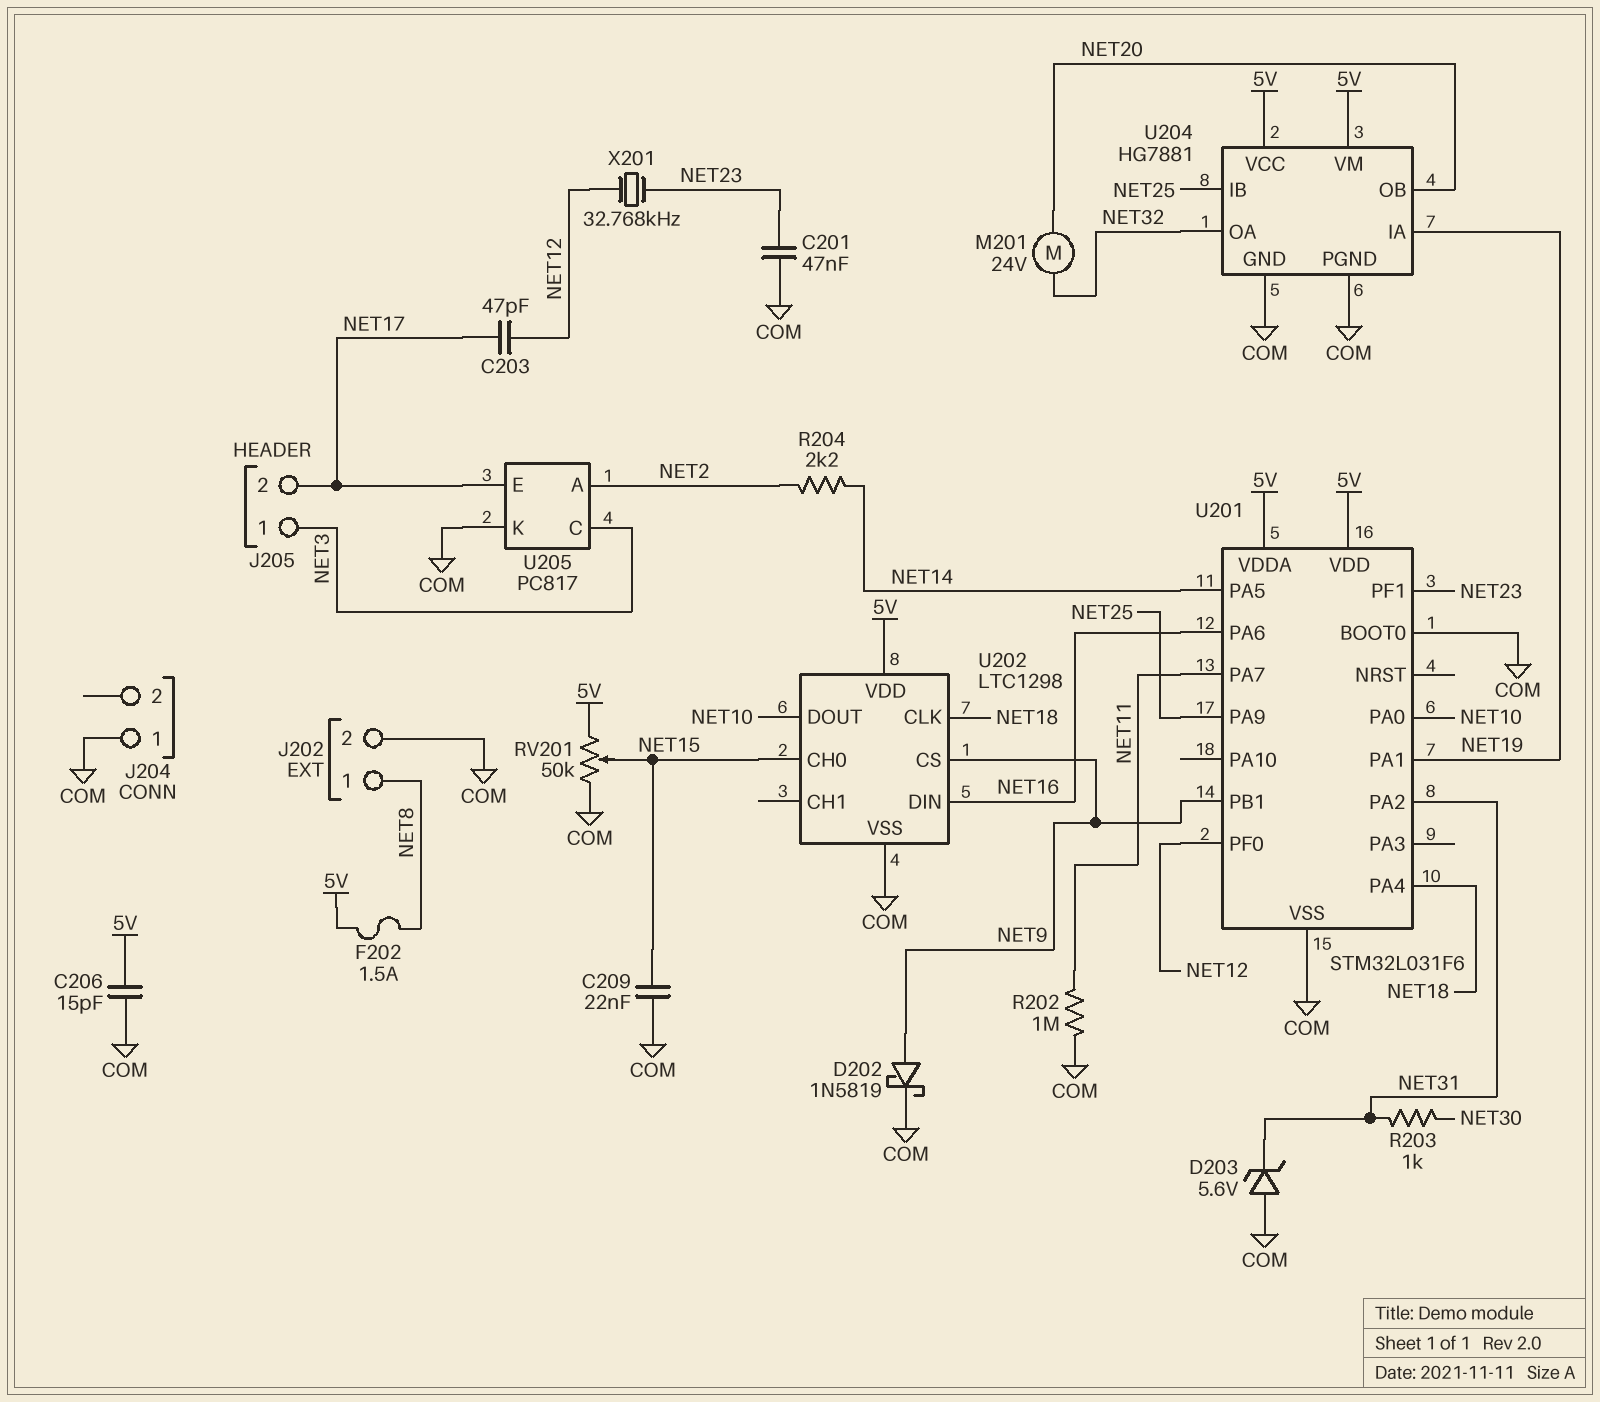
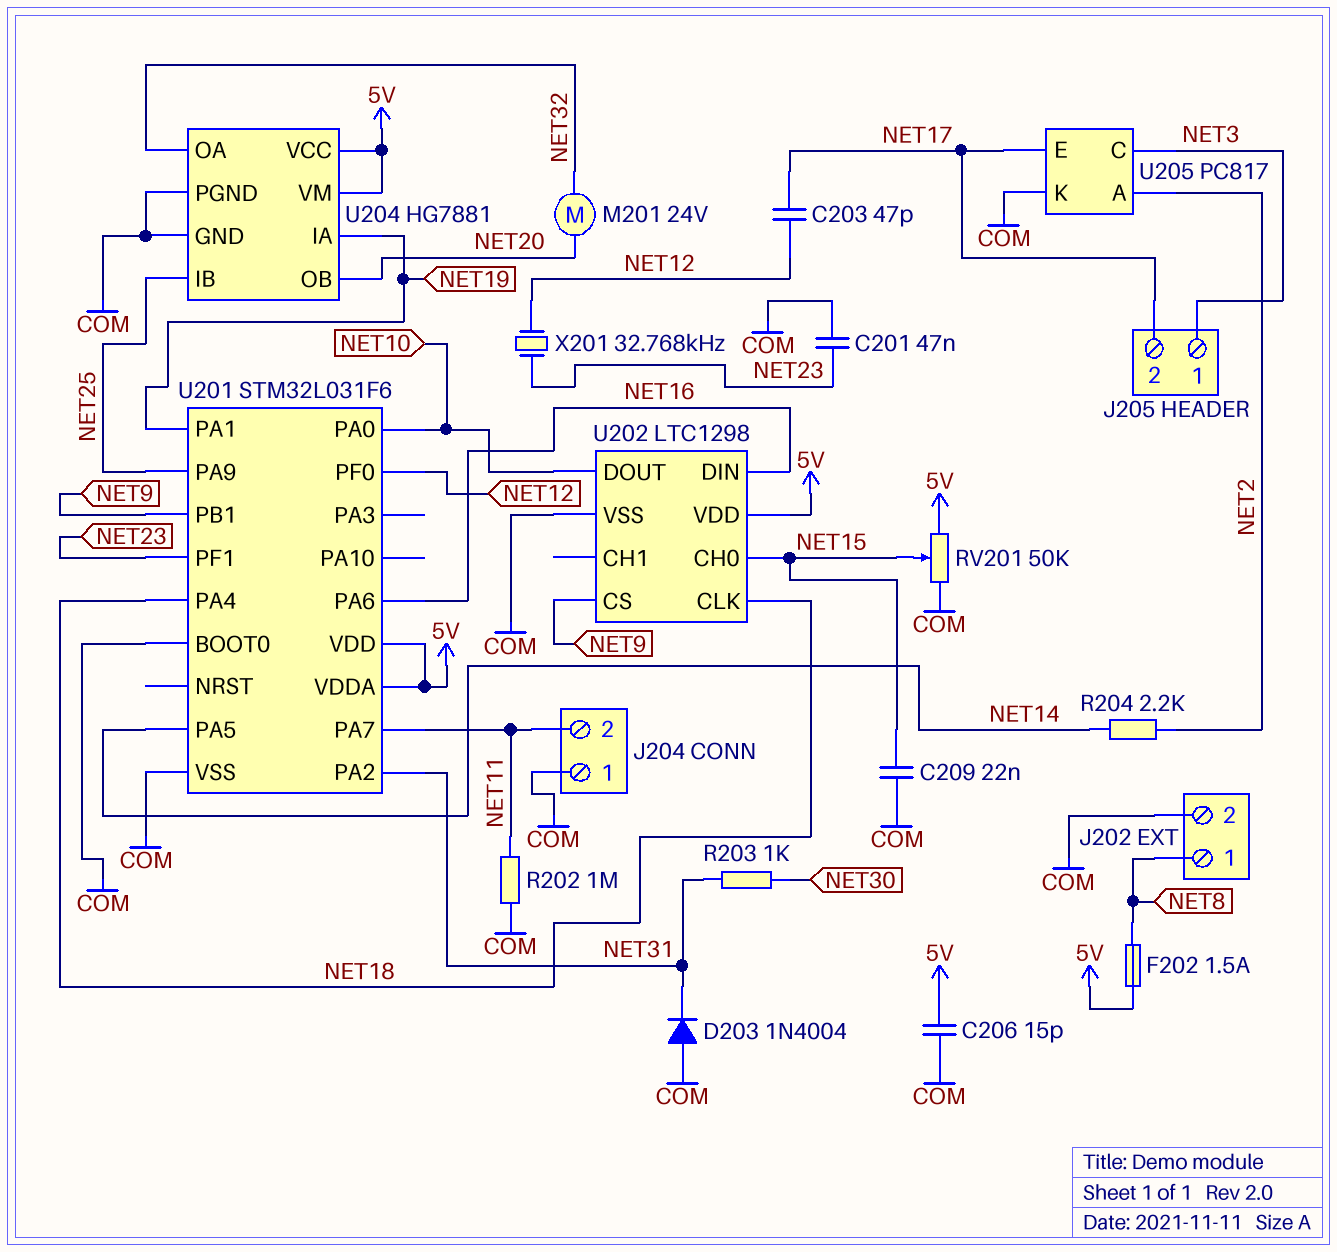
D202: schottky 1N5819 (A NET9, K COM) -> none
D203: zener 5.6V (A COM, K NET31) -> diode 1N4004 (A COM, K NET31)
J204 pin 2: none -> NET11

